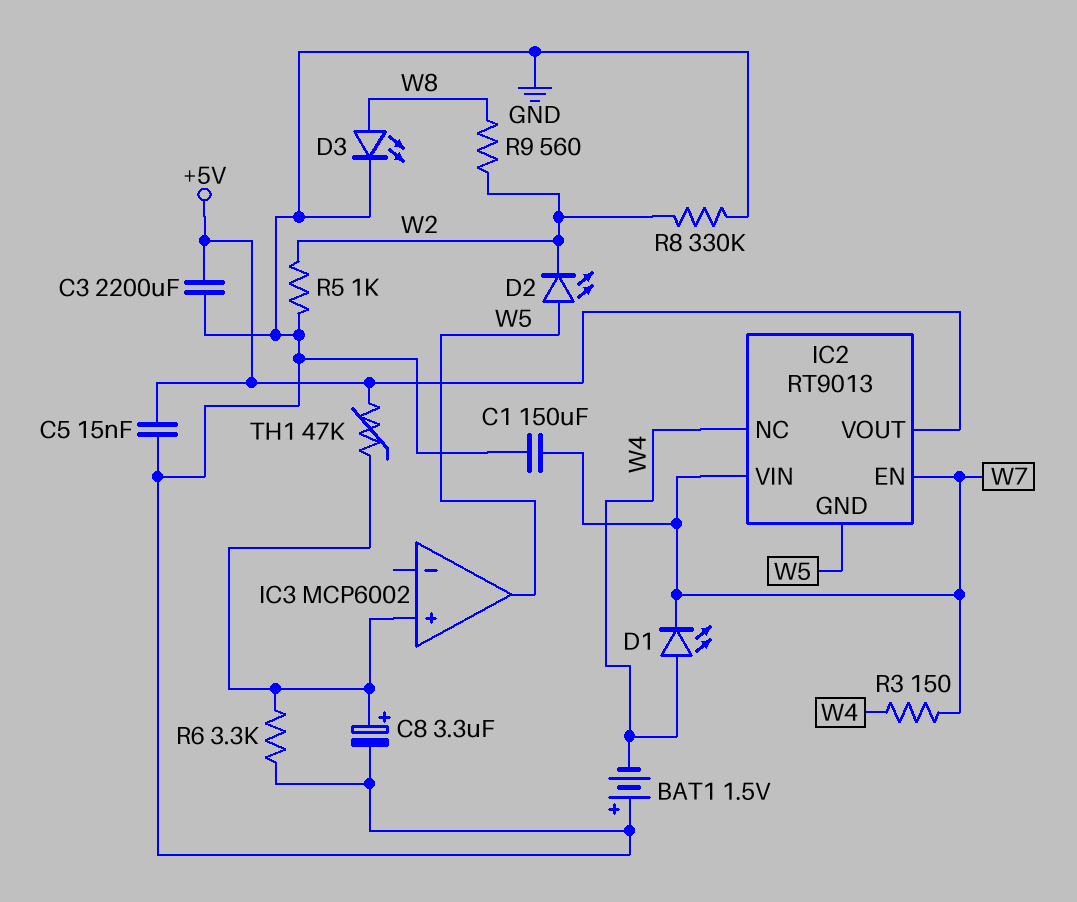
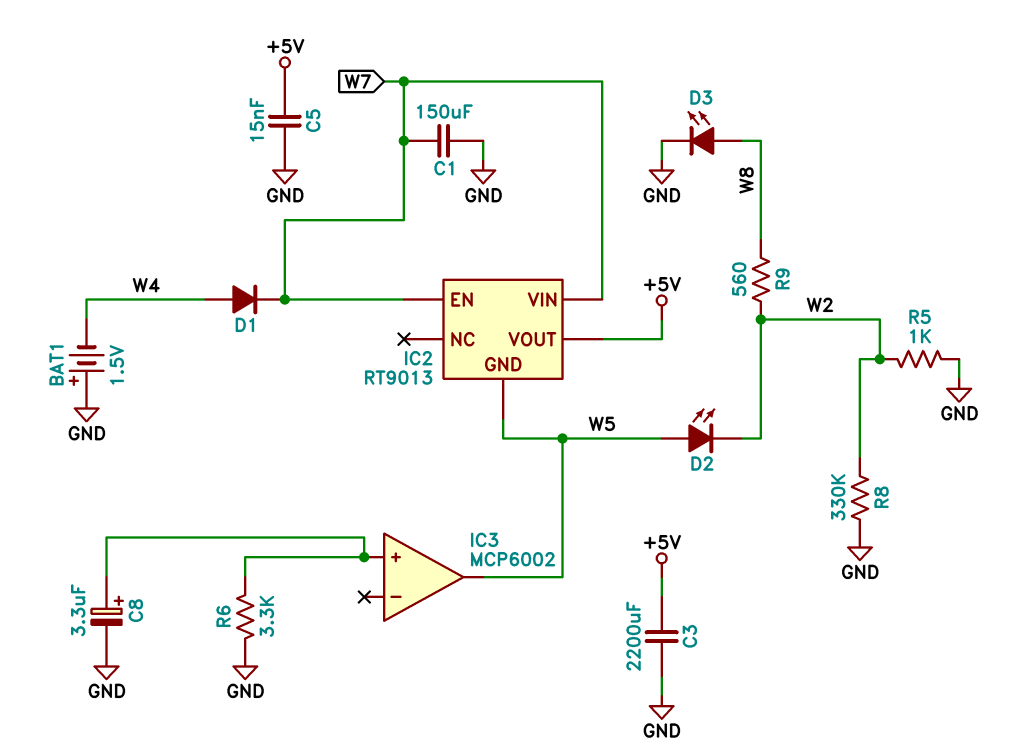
D1: LED (A W4, K W7) -> diode (A W4, K W7)
IC2 pin NC: W4 -> none
R3: 150 (W4, W7) -> none
TH1: 47k (+5V, IC3/in+) -> none

